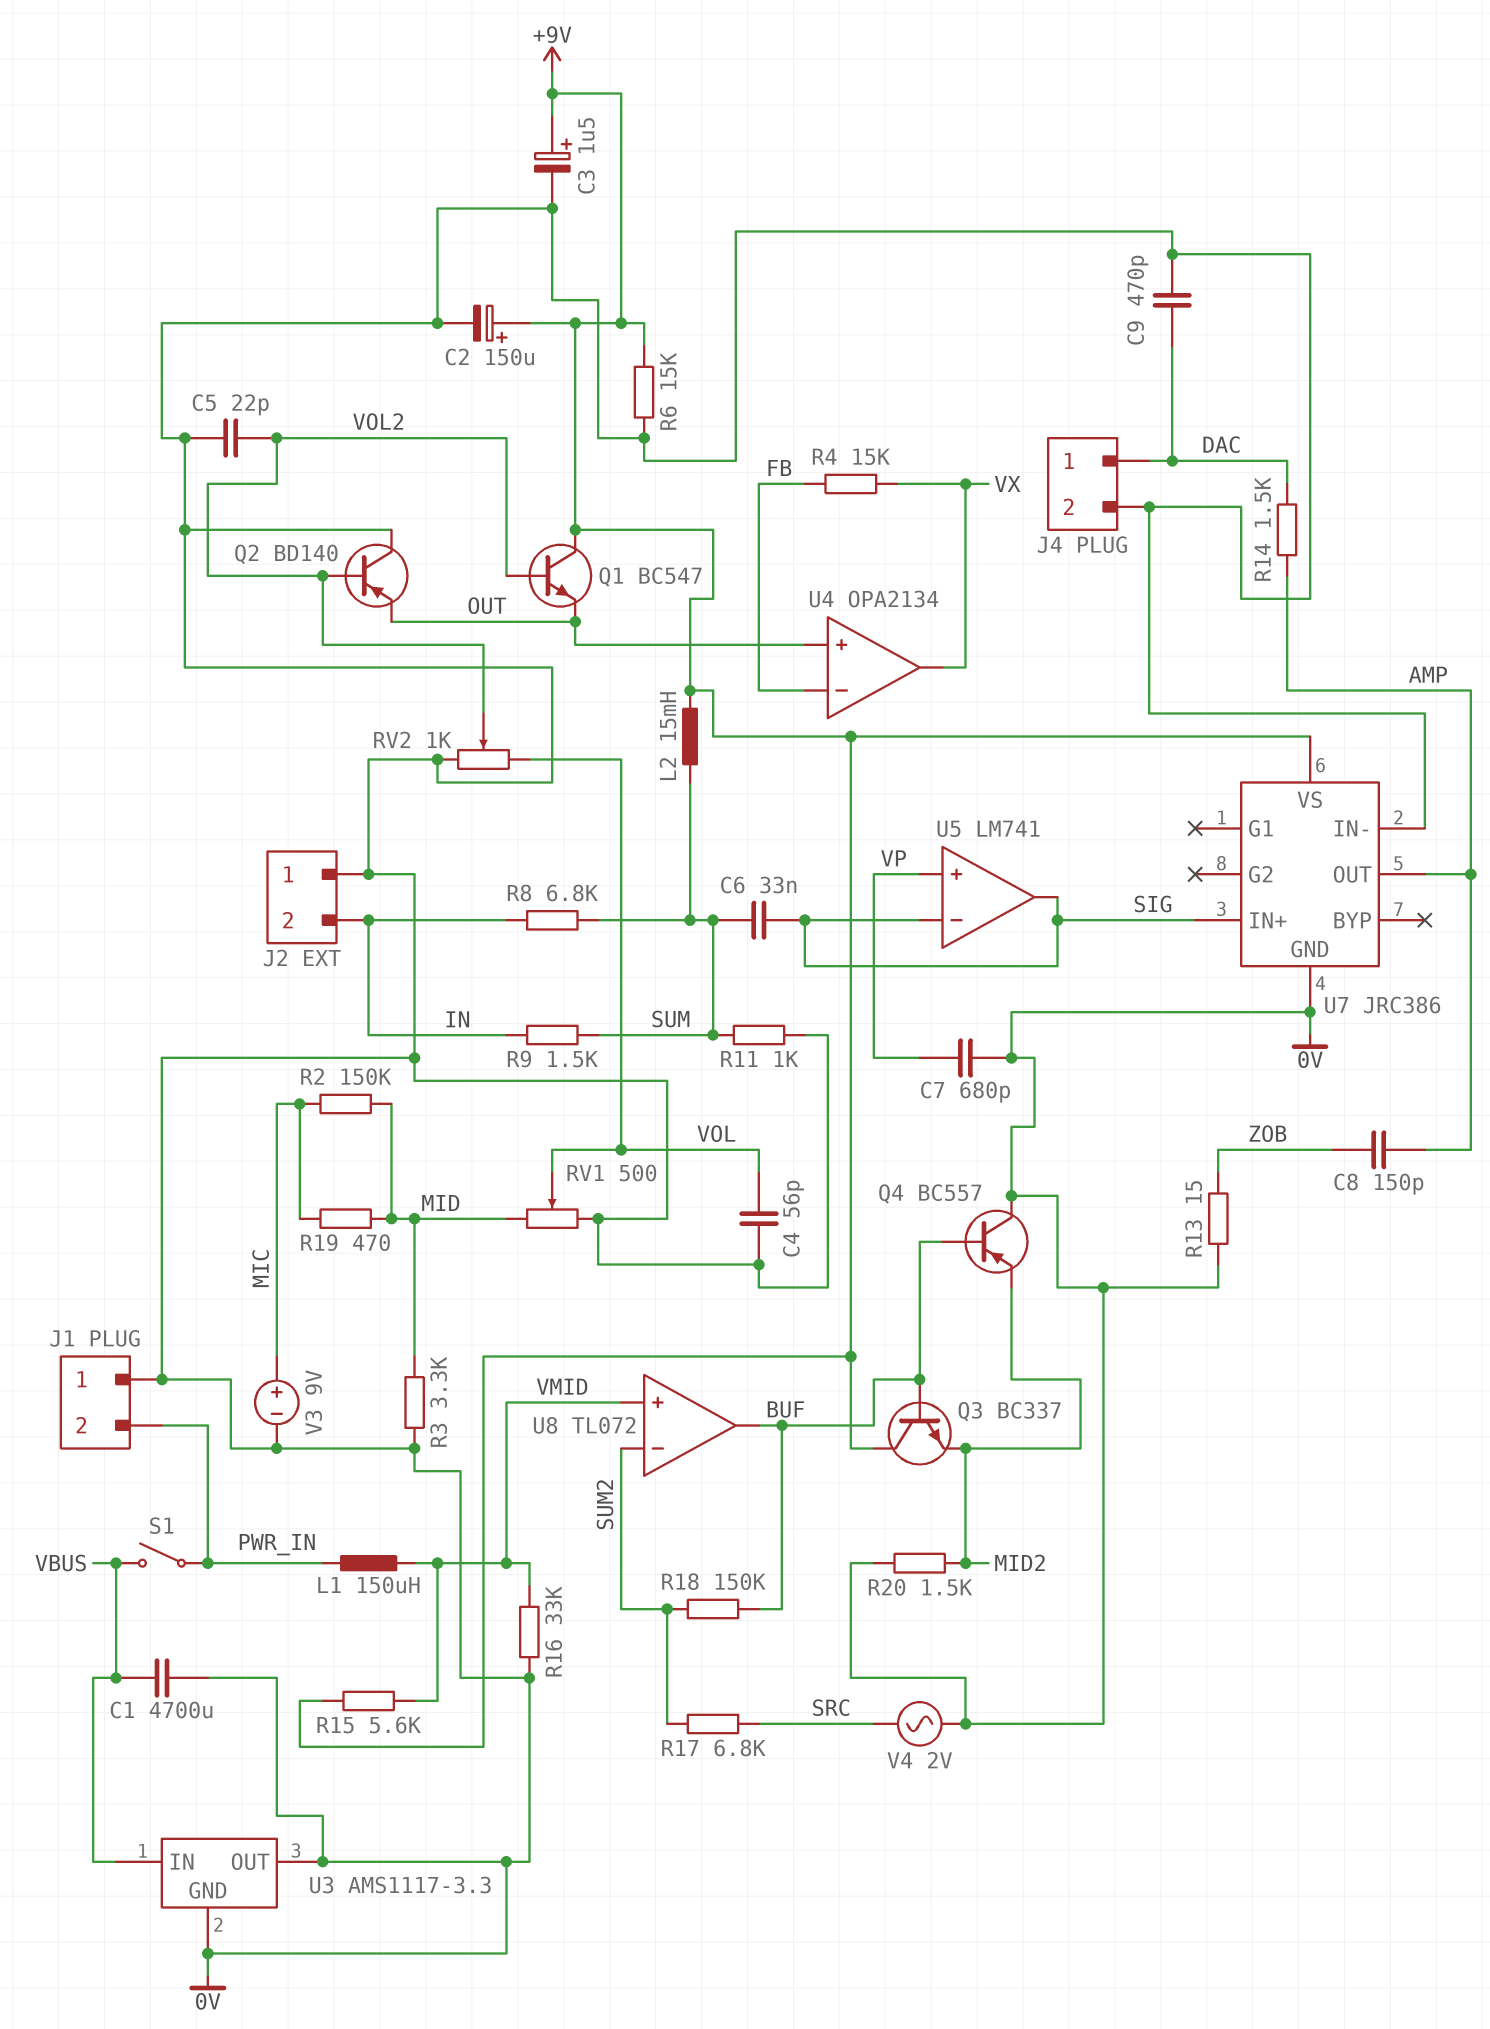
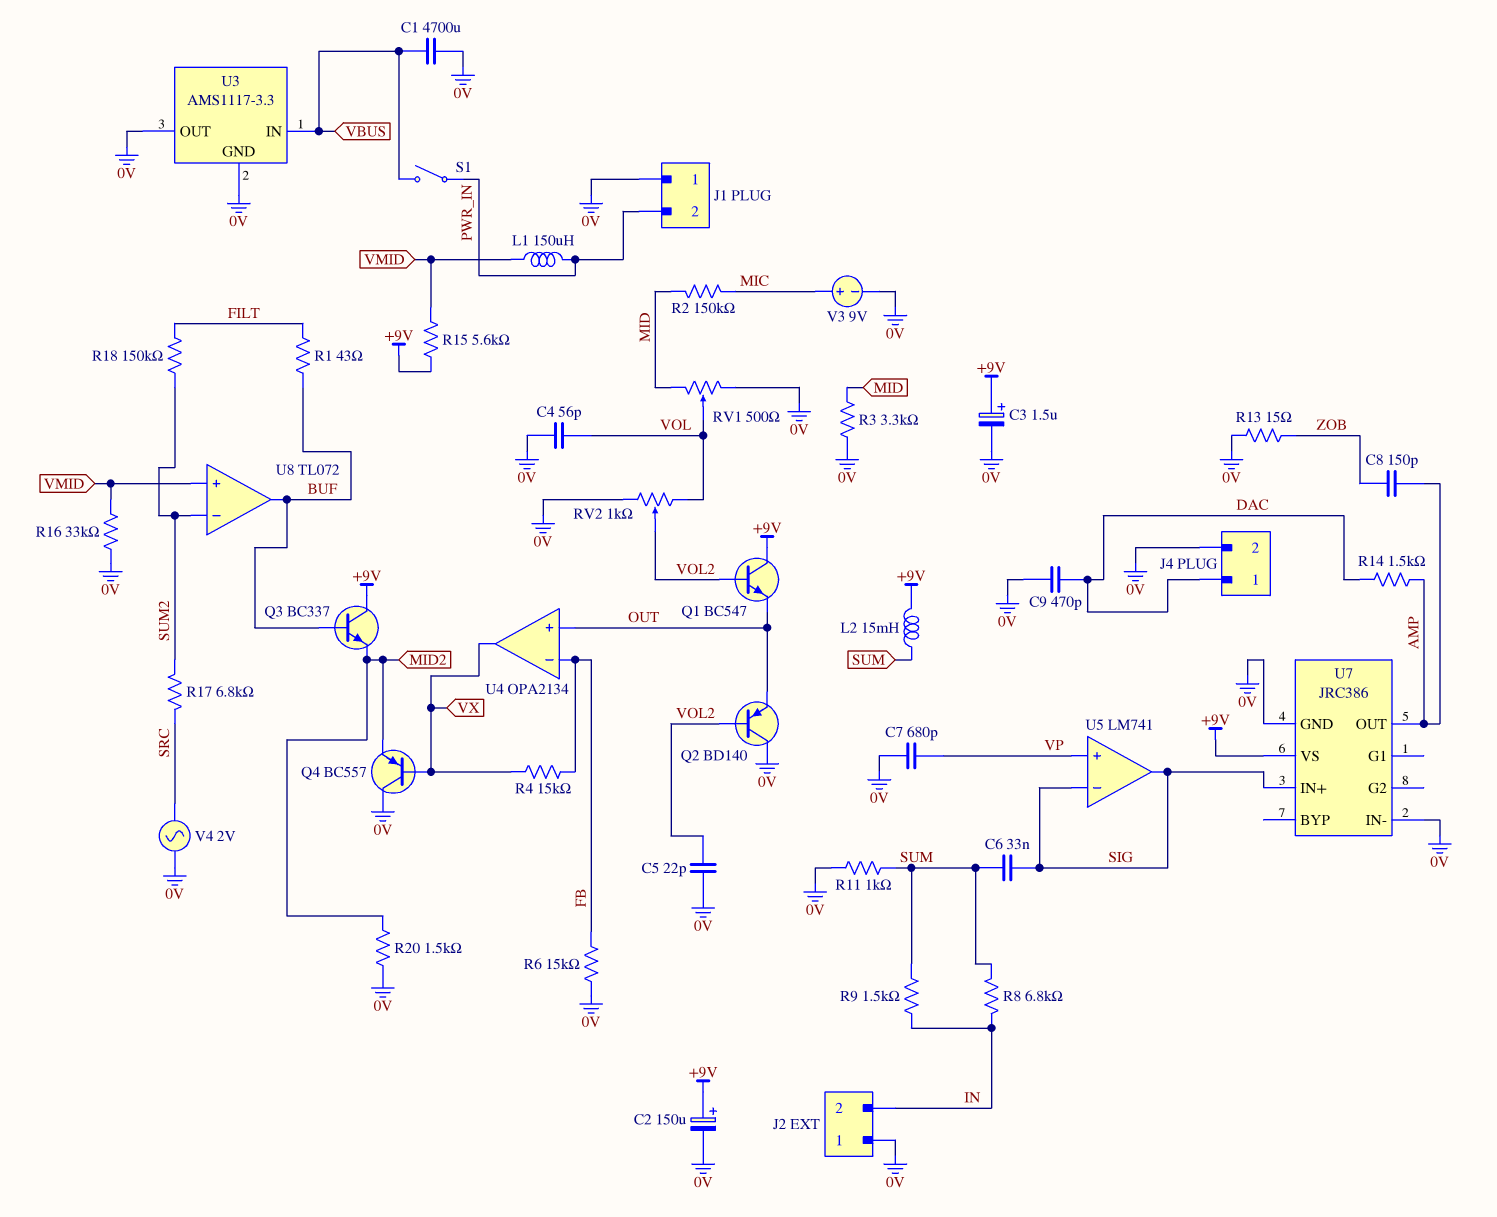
Q4: PNP BC557 (B BUF, C 0V, E MID2) -> PNP BC557 (B VX, C 0V, E MID2)
R1: none -> 43 (BUF, FILT)
R6: 15k (+9V, 0V) -> 15k (0V, FB)
R18: 150k (BUF, SUM2) -> 150k (FILT, SUM2)
R19: 470 (MIC, MID) -> none

